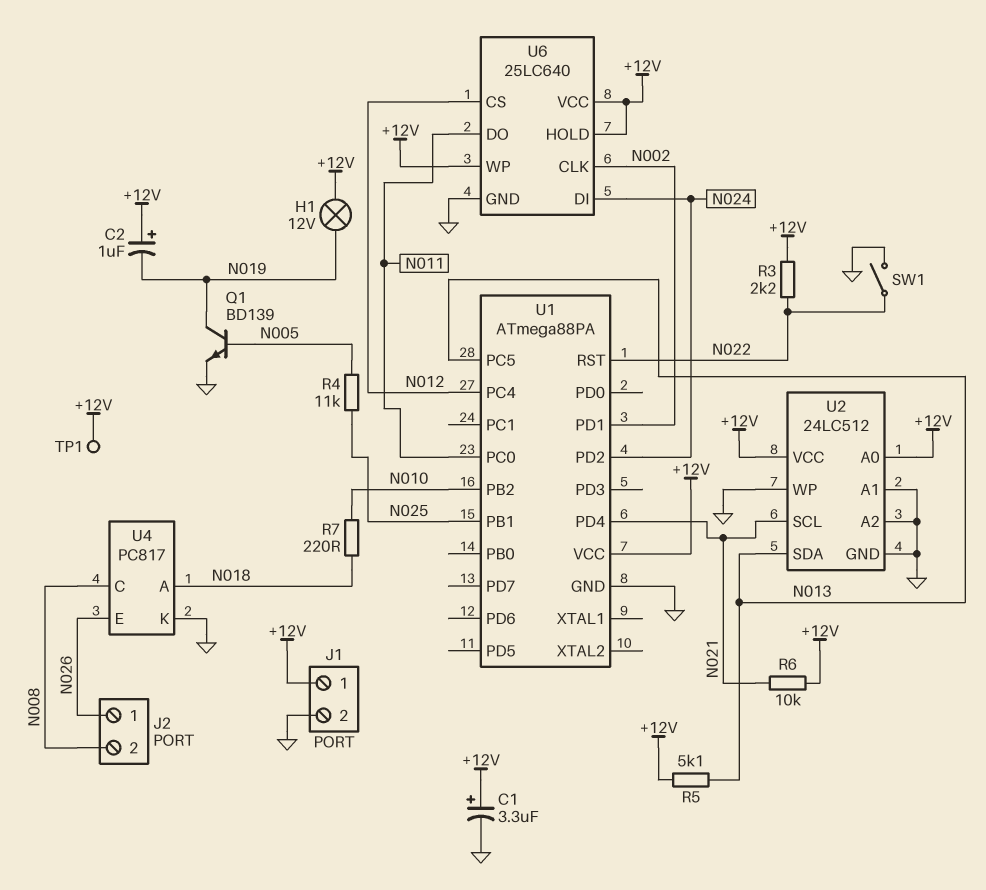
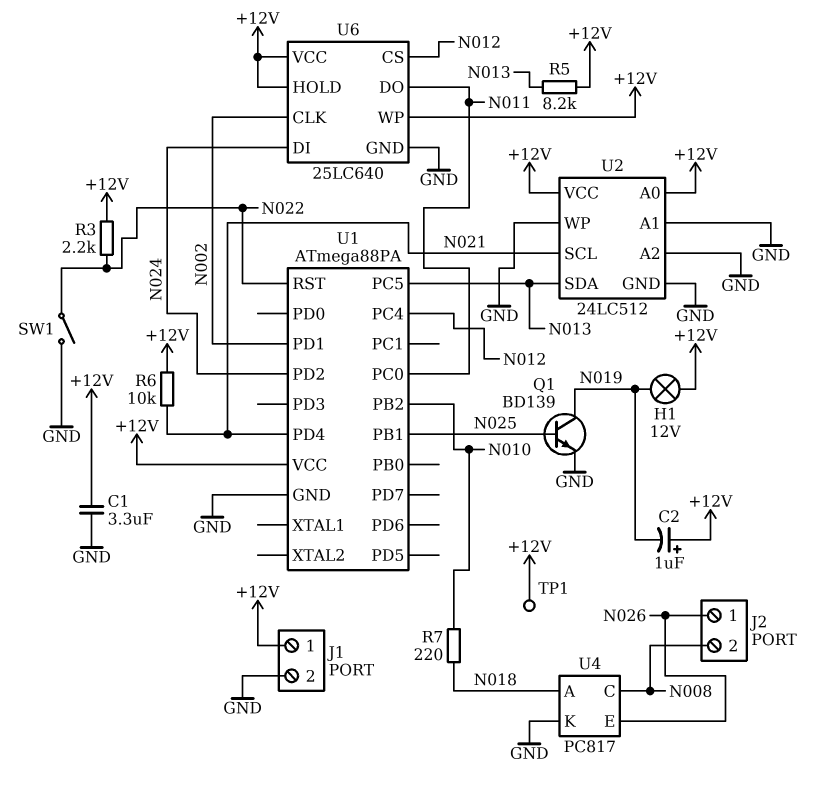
C1: 3.3uF (plus +12V, minus GND) -> 3.3uF (+12V, GND)
Q1: NPN BD139 (B N005, C N019, E GND) -> NPN BD139 (B N025, C N019, E GND)
R4: 11k (N005, N025) -> none
R5: 5.1k (+12V, N013) -> 8.2k (+12V, N013)

